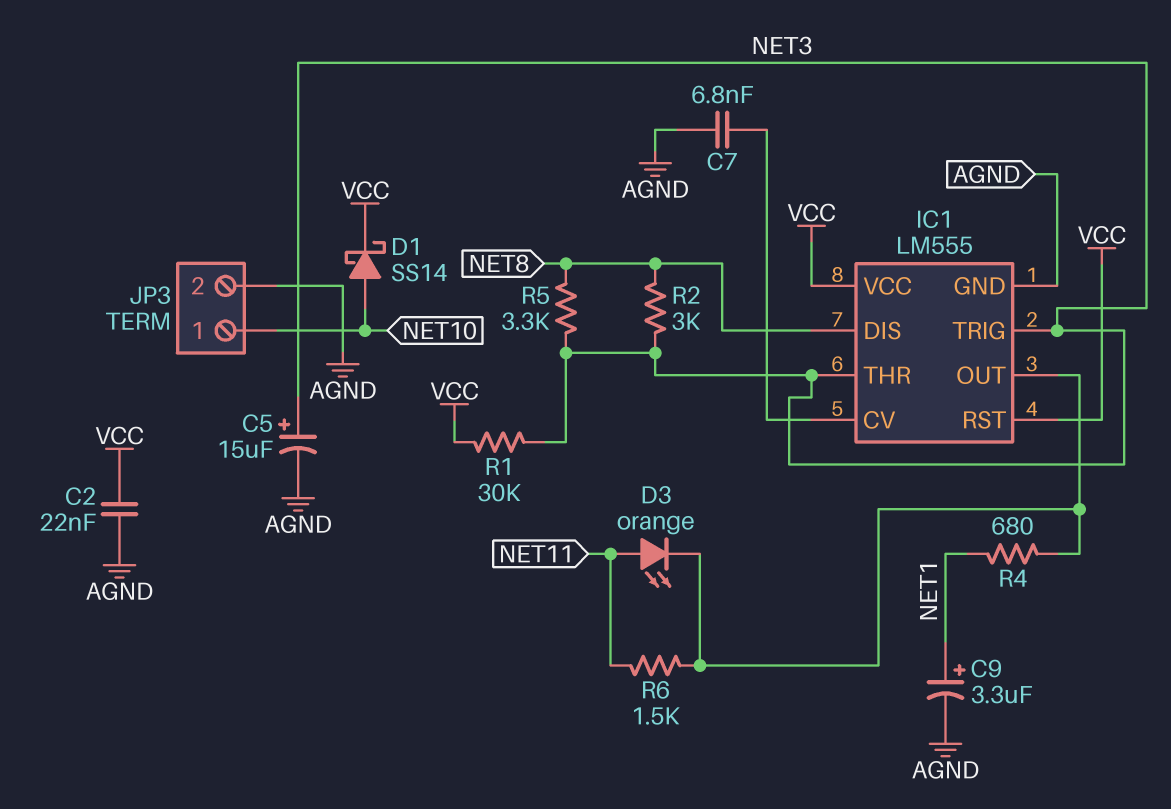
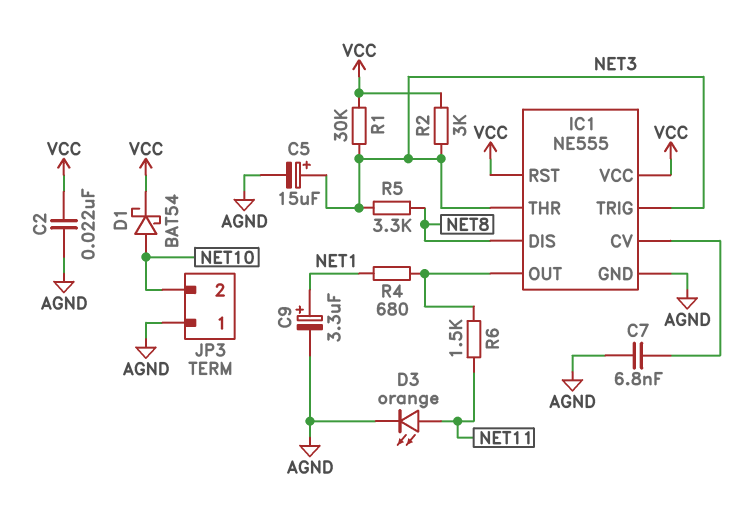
D1: schottky SS14 (A NET10, K VCC) -> schottky BAT54 (A NET10, K VCC)
D3: LED orange (A NET11, K IC1/OUT) -> LED orange (A NET11, K AGND)
IC1: LM555 -> NE555
JP3 pin 1: NET10 -> AGND
JP3 pin 2: AGND -> NET10
R2: 3k (NET3, NET8) -> 3k (NET3, VCC)

